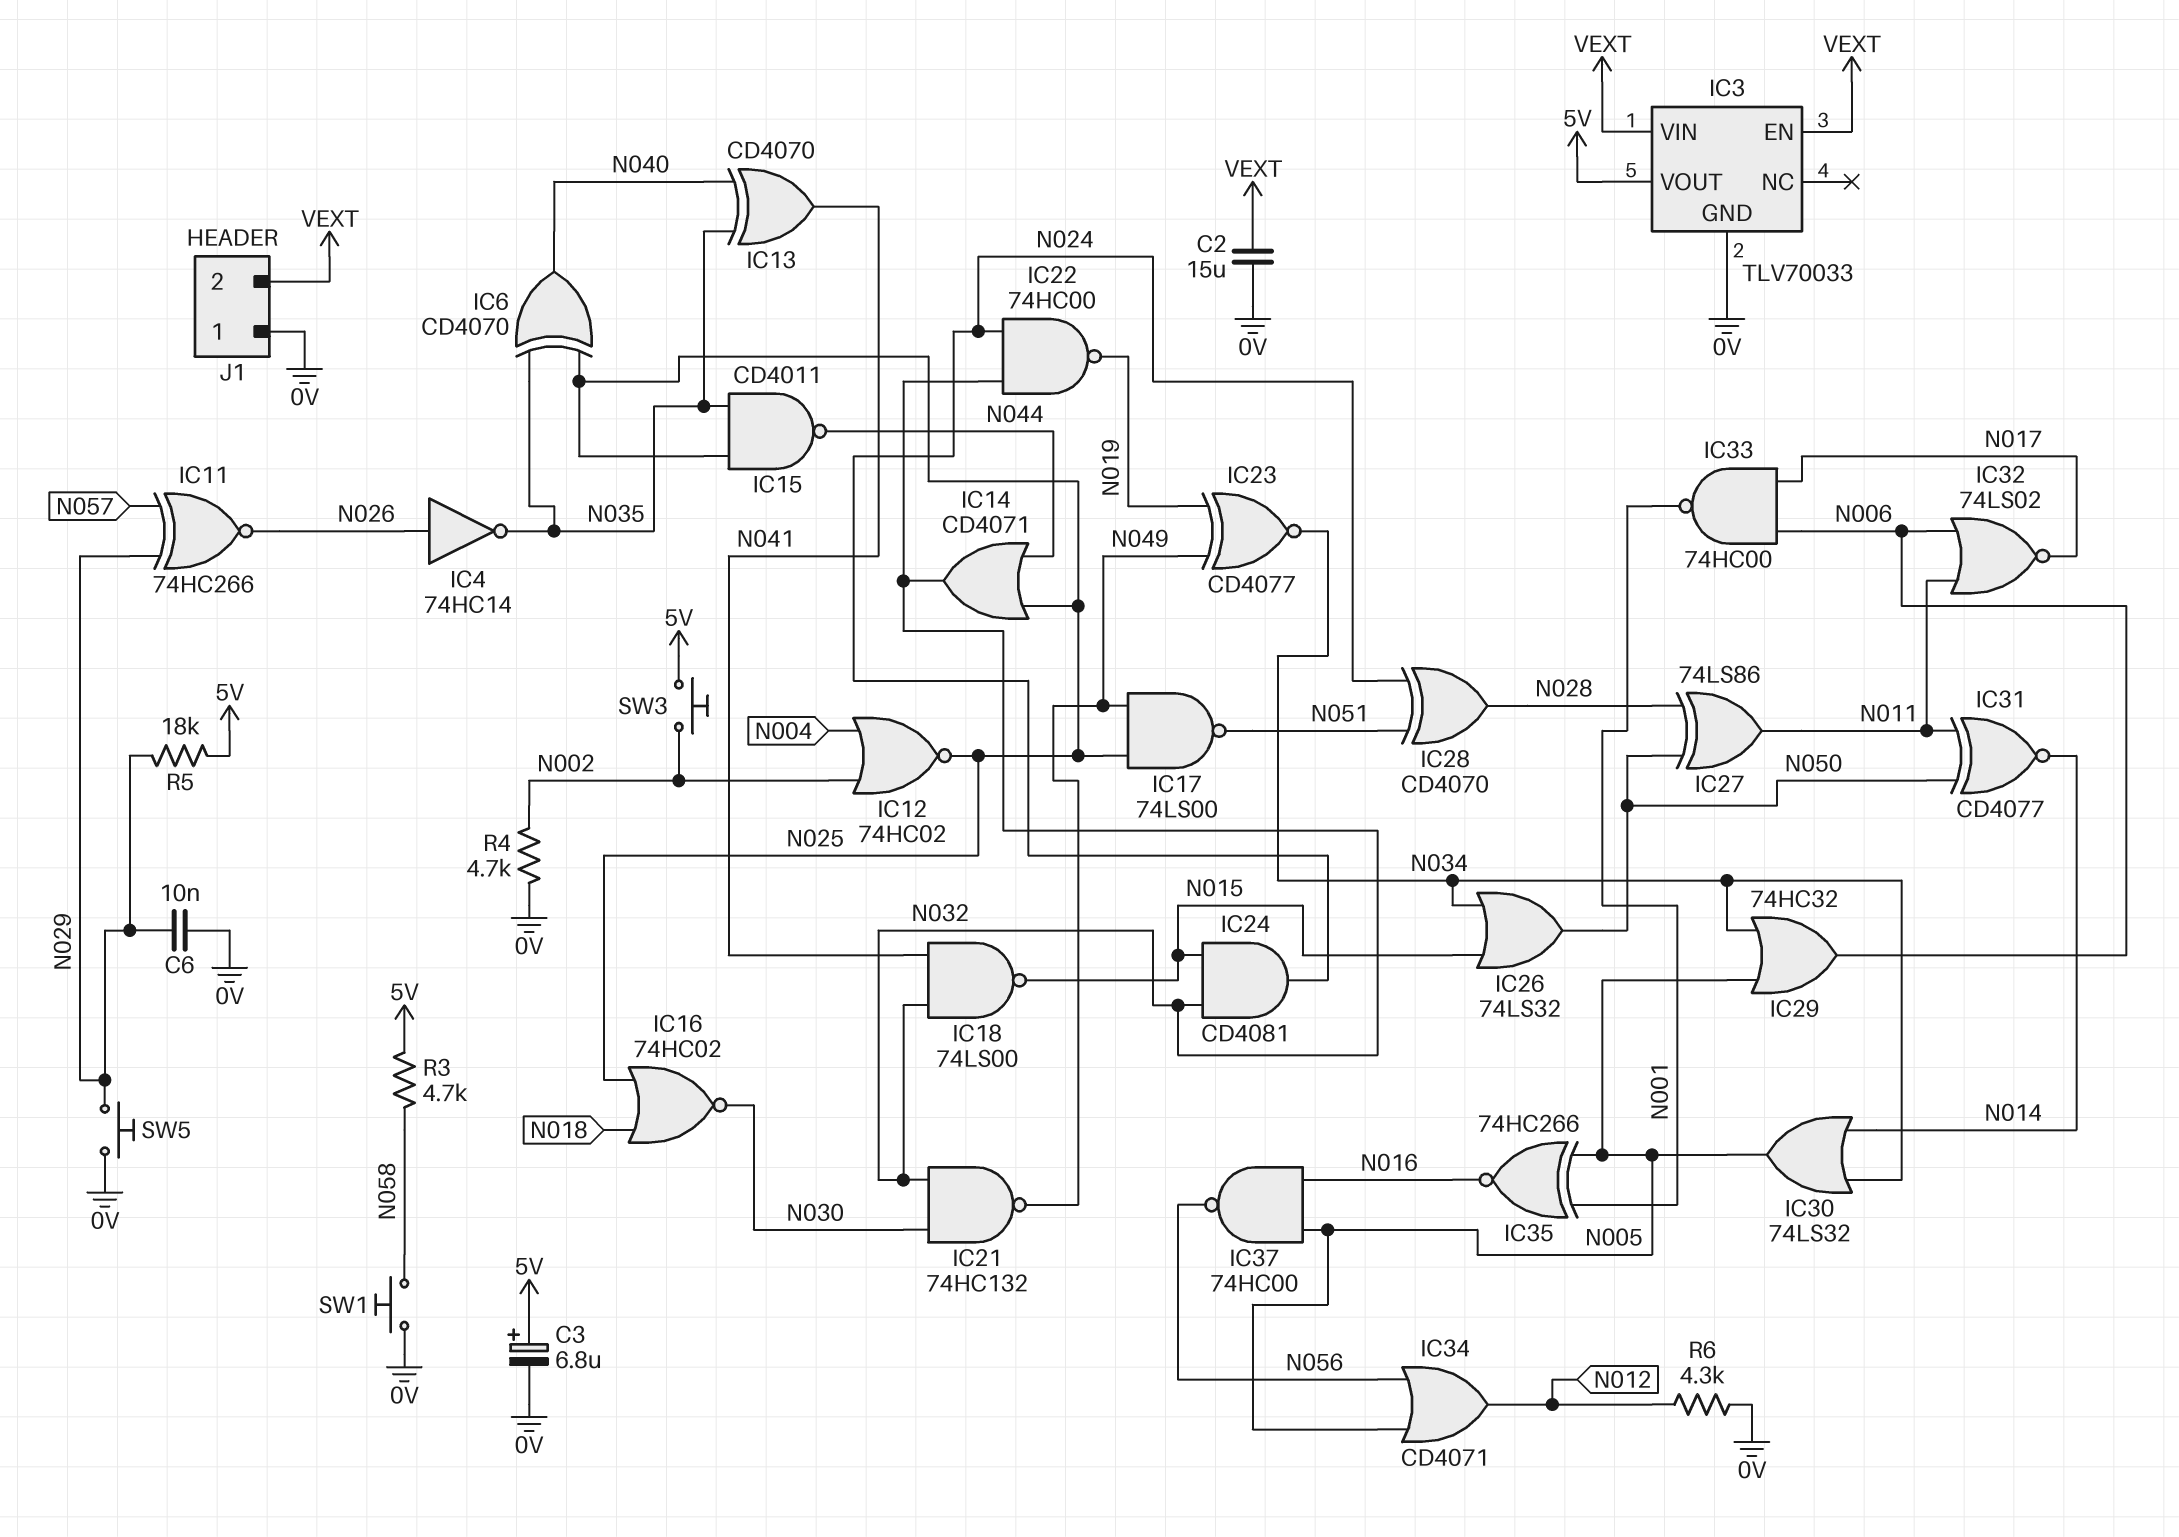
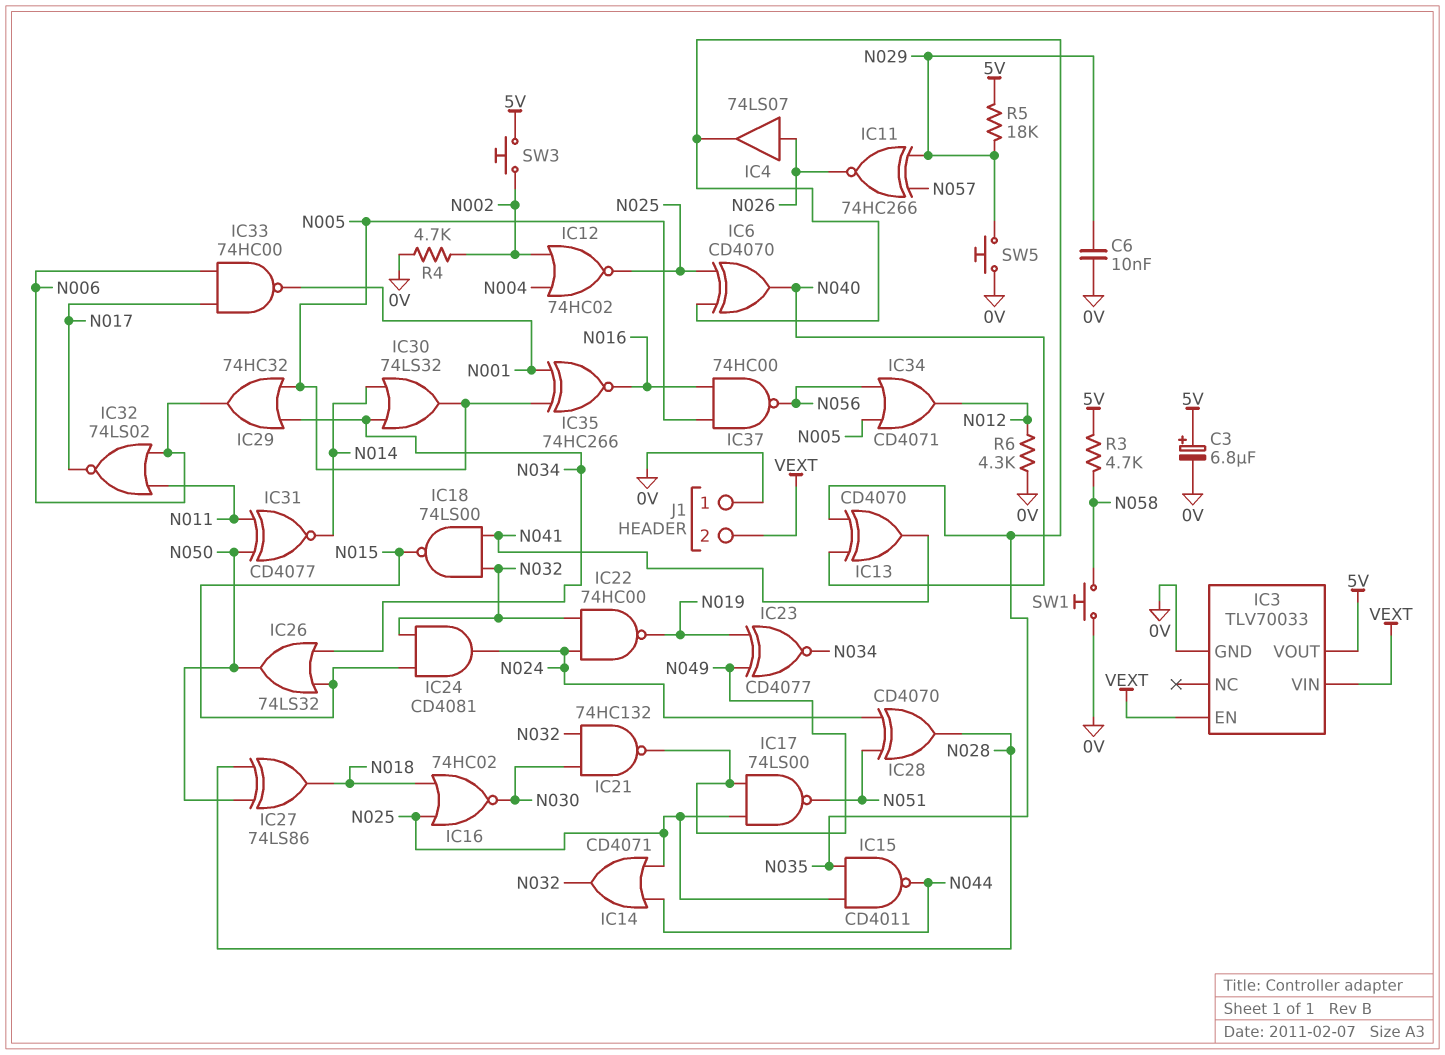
C2: 15uF (0V, VEXT) -> none
IC4: NOT 74HC14 (in N026, out N035) -> buffer 74LS07 (in N026, out N035)
IC27: XOR 74LS86 (in N028, in N050, out N011) -> XOR 74LS86 (in N028, in N050, out N018)

